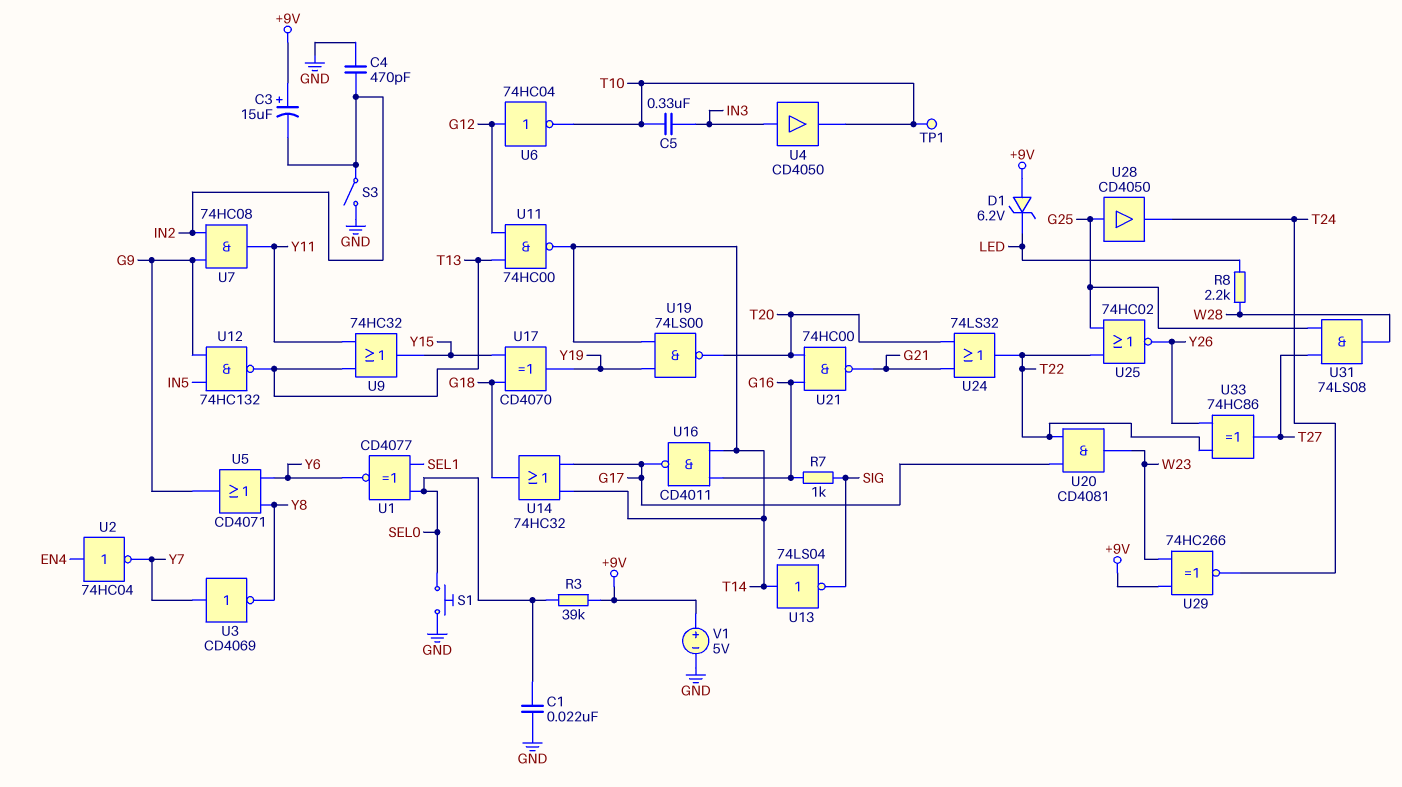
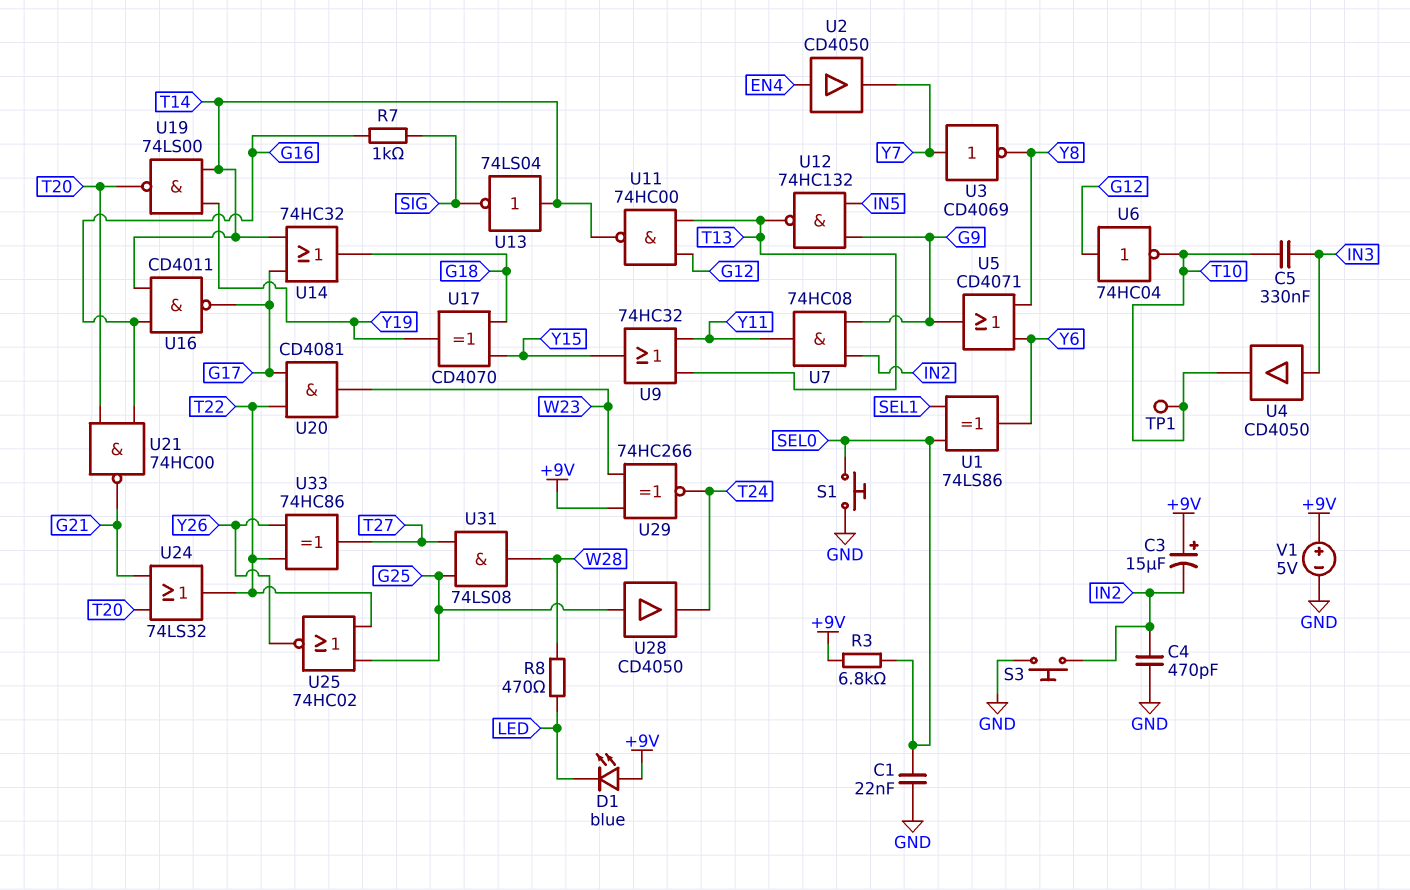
D1: zener 6.2V (A +9V, K LED) -> LED blue (A +9V, K LED)
R3: 39k (+9V, SEL0) -> 6.8k (+9V, SEL0)
R8: 2.2k (LED, W28) -> 470 (LED, W28)
S3: switch (GND, IN2) -> button (GND, IN2)
U1: XNOR CD4077 (in SEL0, in SEL1, out Y6) -> XOR 74LS86 (in SEL0, in SEL1, out Y6)
U2: NOT 74HC04 (in EN4, out Y7) -> buffer CD4050 (in EN4, out Y7)

